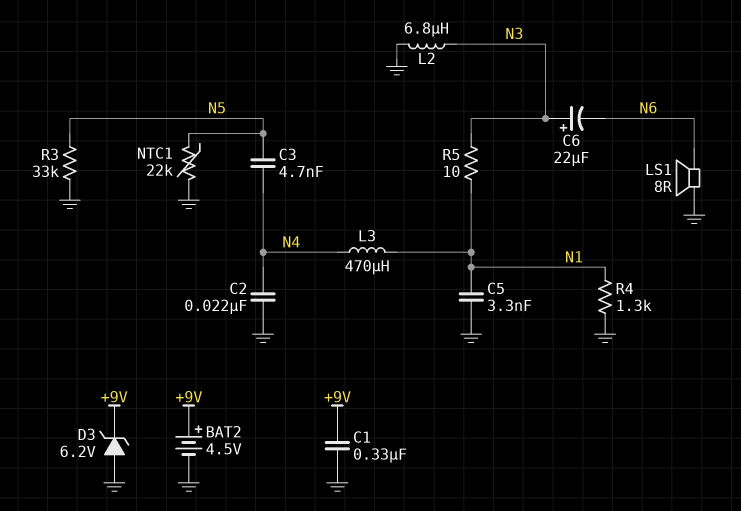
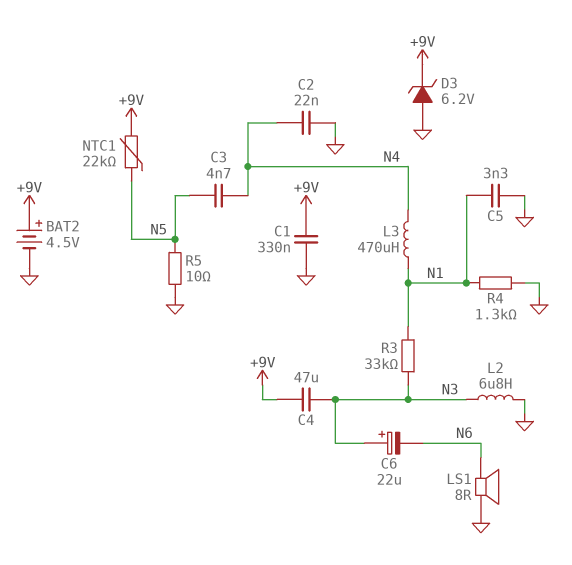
C4: none -> 47uF (+9V, N3)
NTC1: 22k (GND, N5) -> 22k (+9V, N5)
R3: 33k (GND, N5) -> 33k (N1, N3)
R5: 10 (N1, N3) -> 10 (GND, N5)

